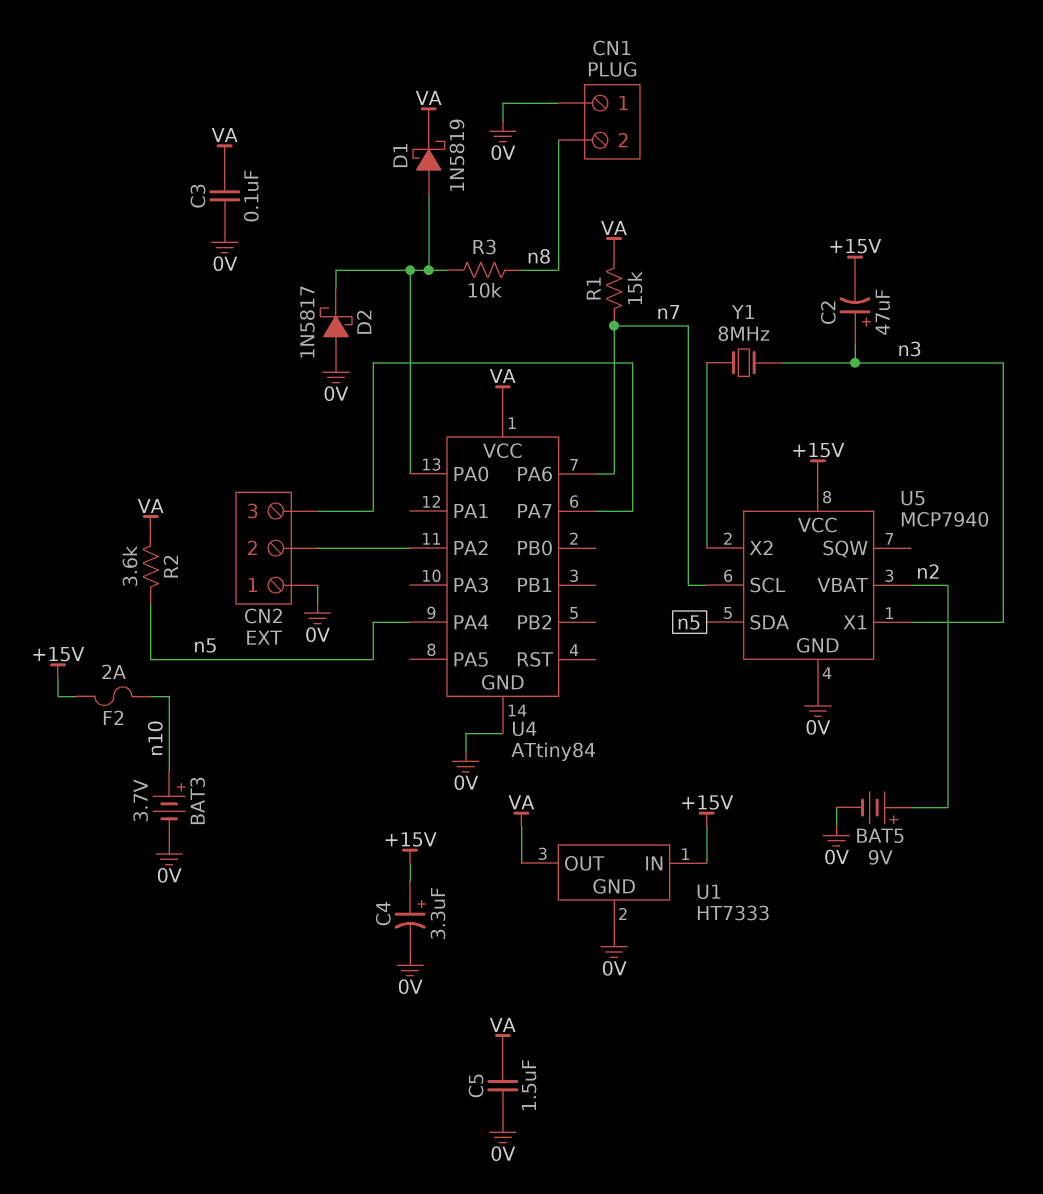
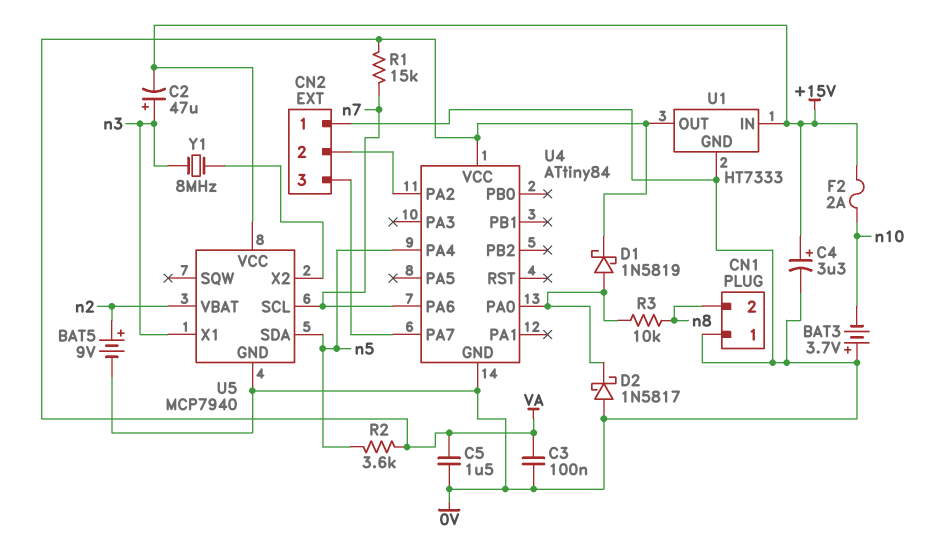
BAT3: 3.7V (plus n10, minus 0V) -> 3.7V (plus 0V, minus n10)

